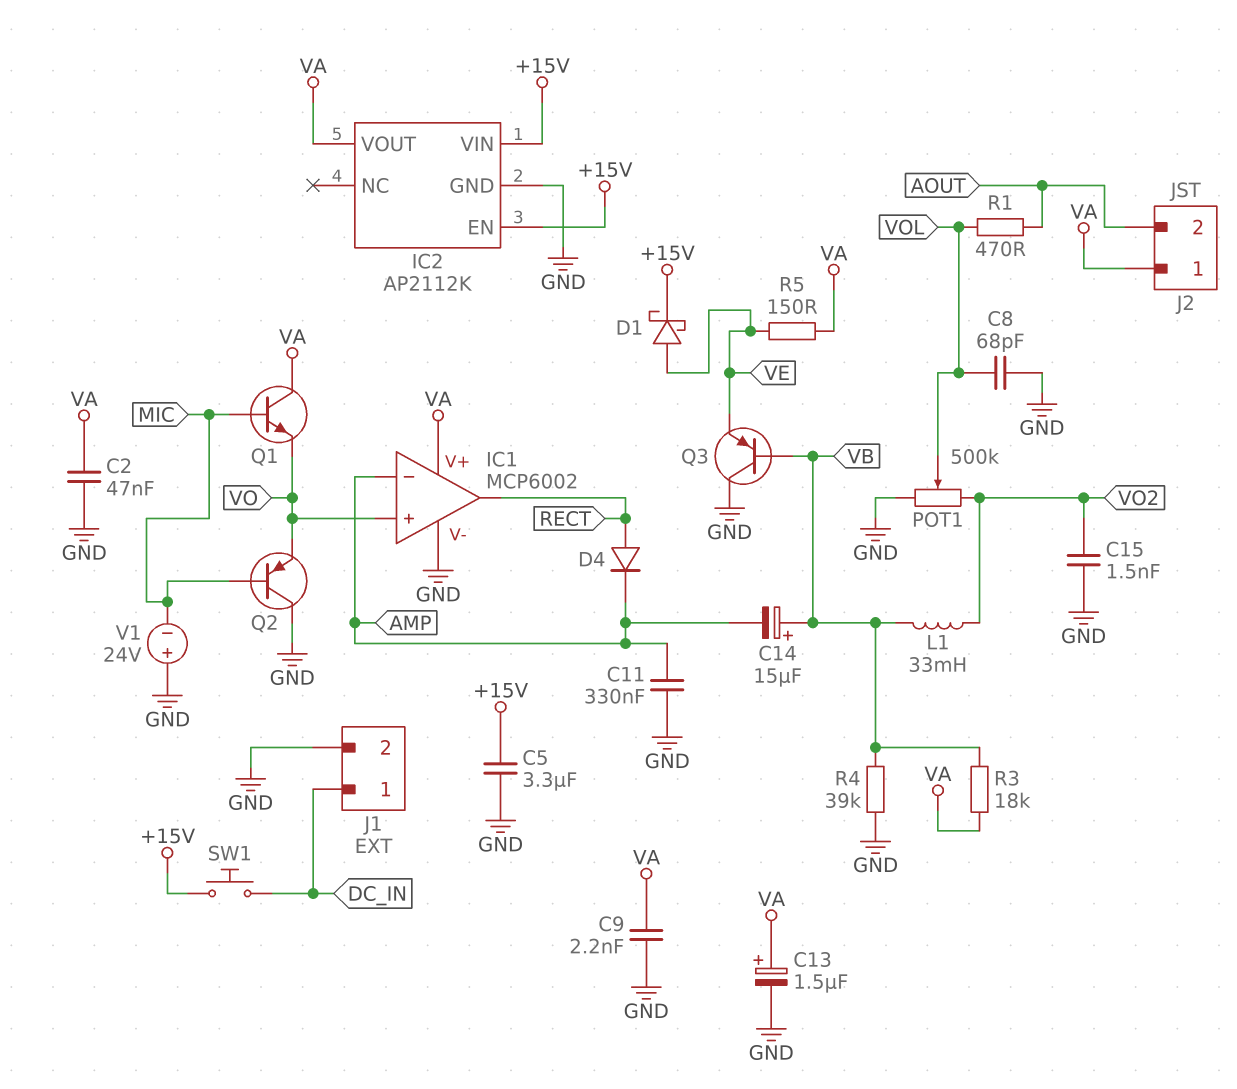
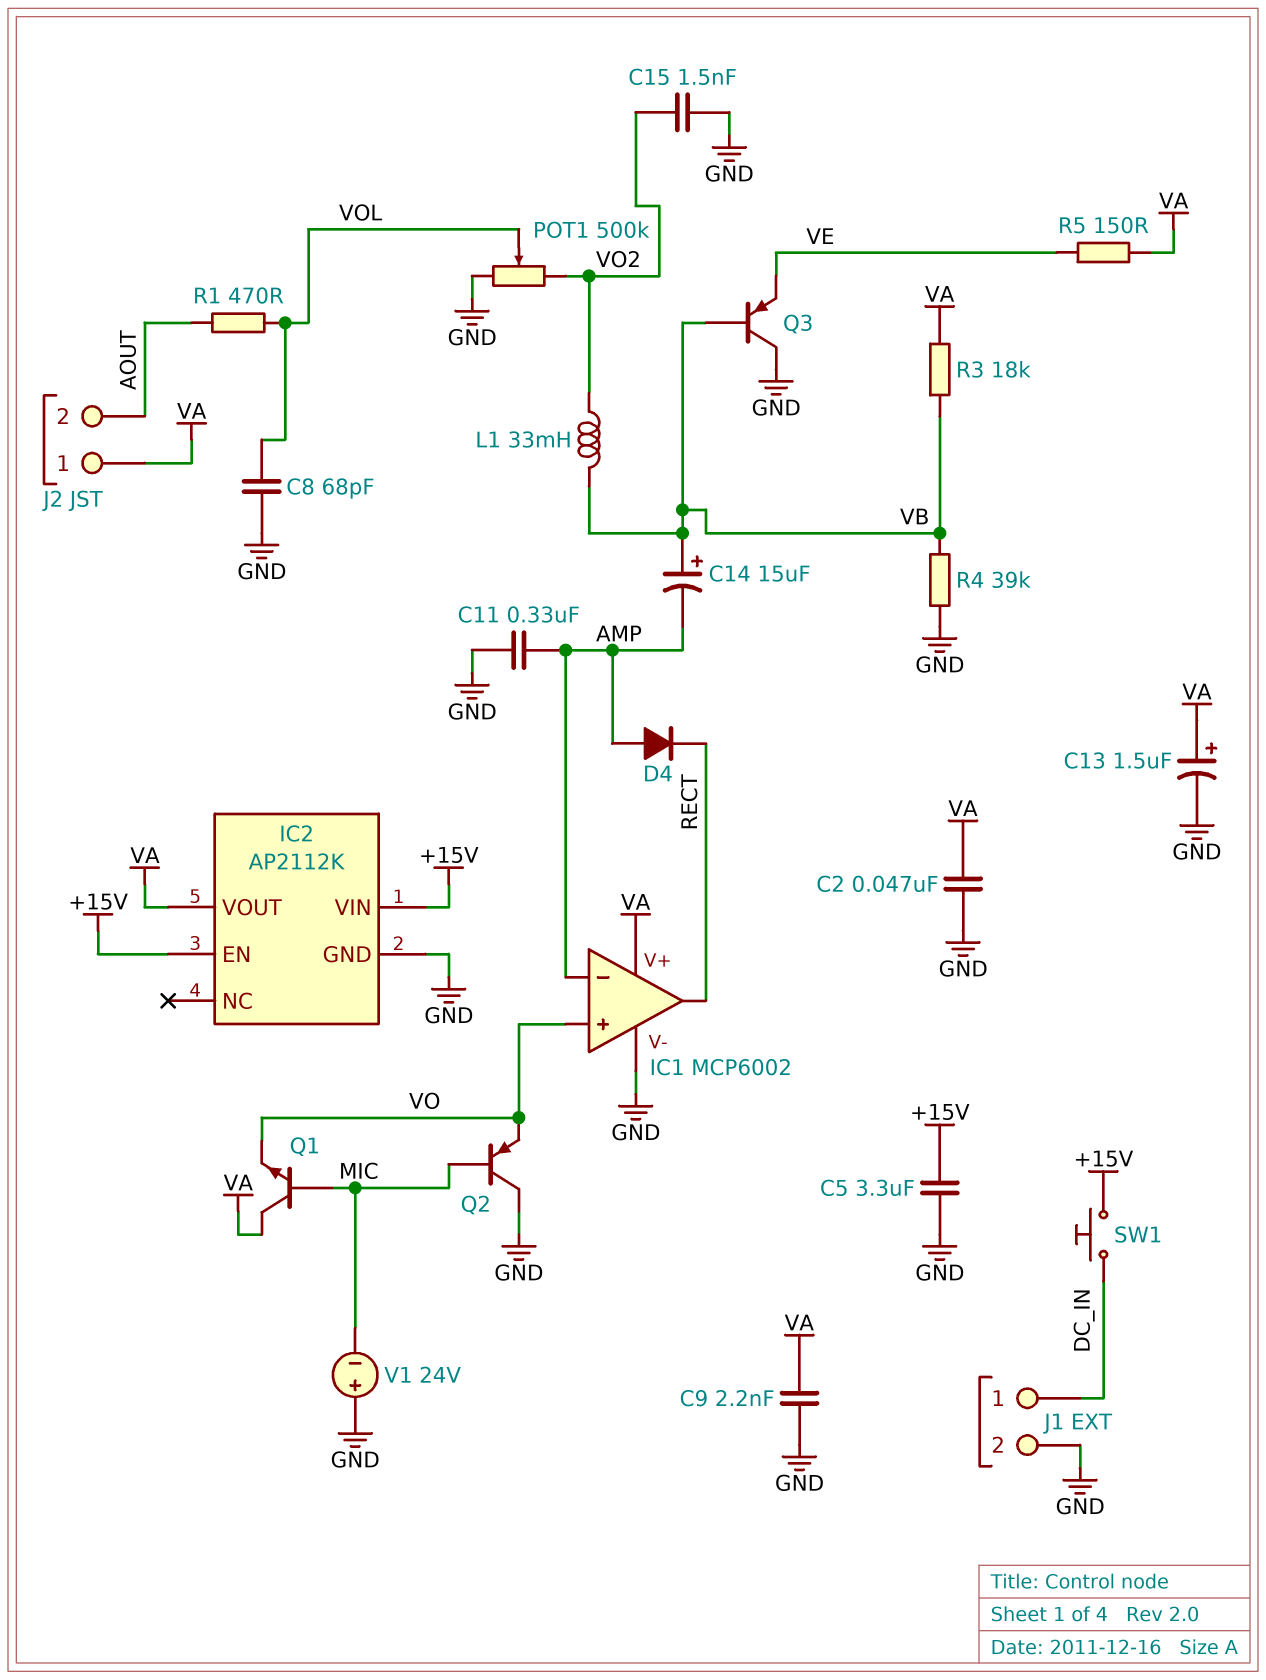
D1: schottky (A VE, K +15V) -> none
D4: diode (A RECT, K AMP) -> diode (A AMP, K RECT)

